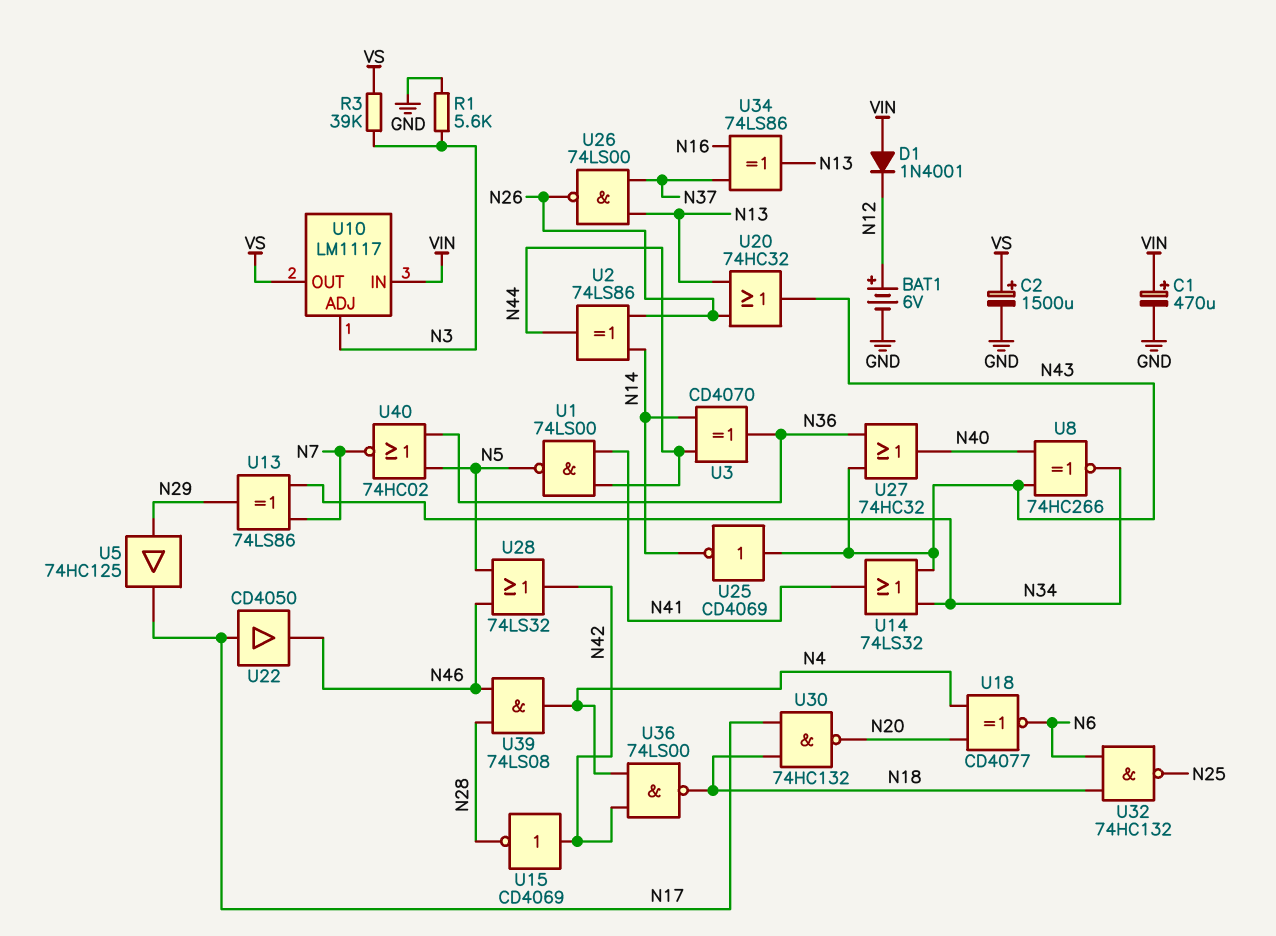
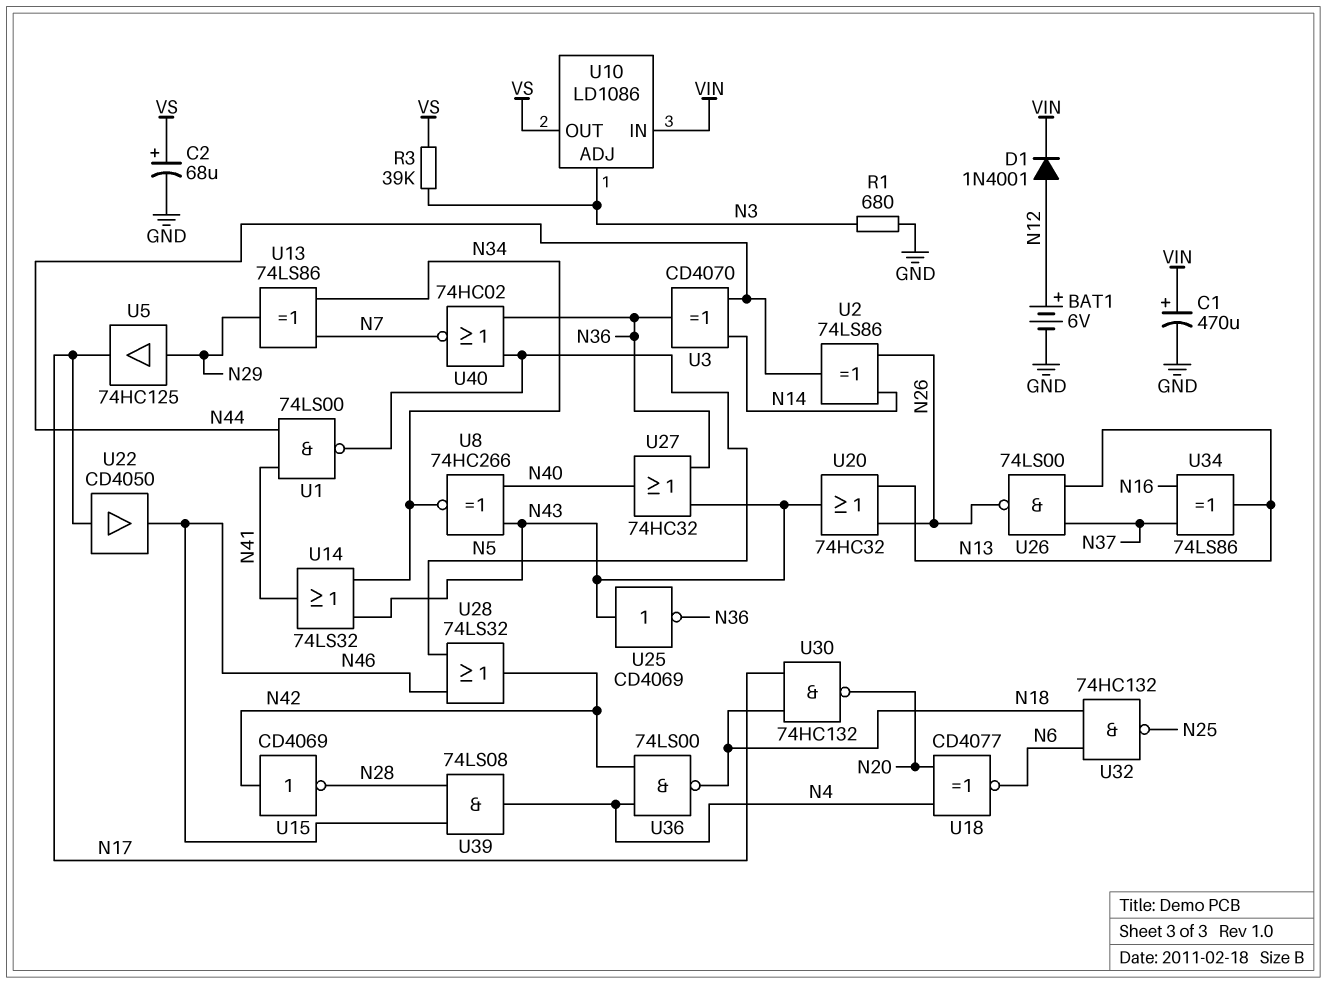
C2: 1500uF (plus VS, minus GND) -> 68uF (plus VS, minus GND)
D1: diode 1N4001 (A VIN, K N12) -> diode 1N4001 (A N12, K VIN)
R1: 5.6k (GND, N3) -> 680 (GND, N3)
U10: LM1117 -> LD1086
U25: NOT CD4069 (in N43, out N14) -> NOT CD4069 (in N43, out N36)

